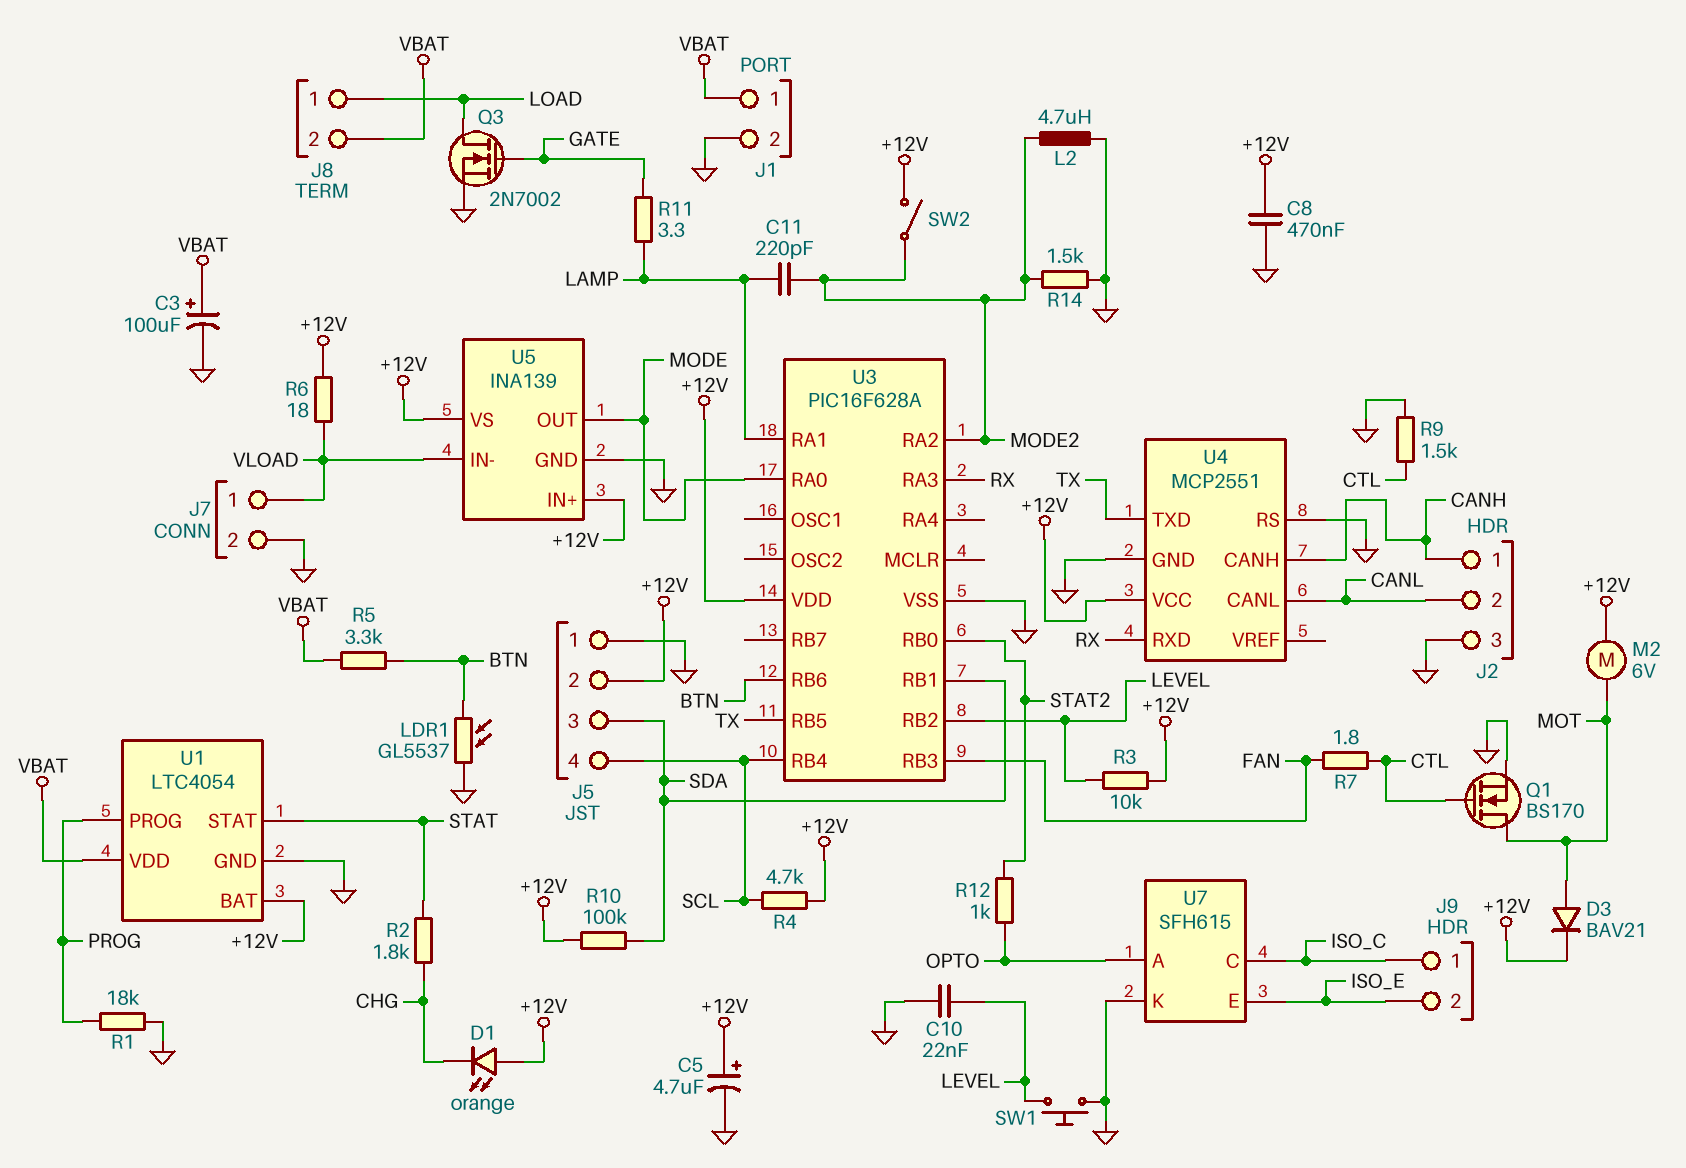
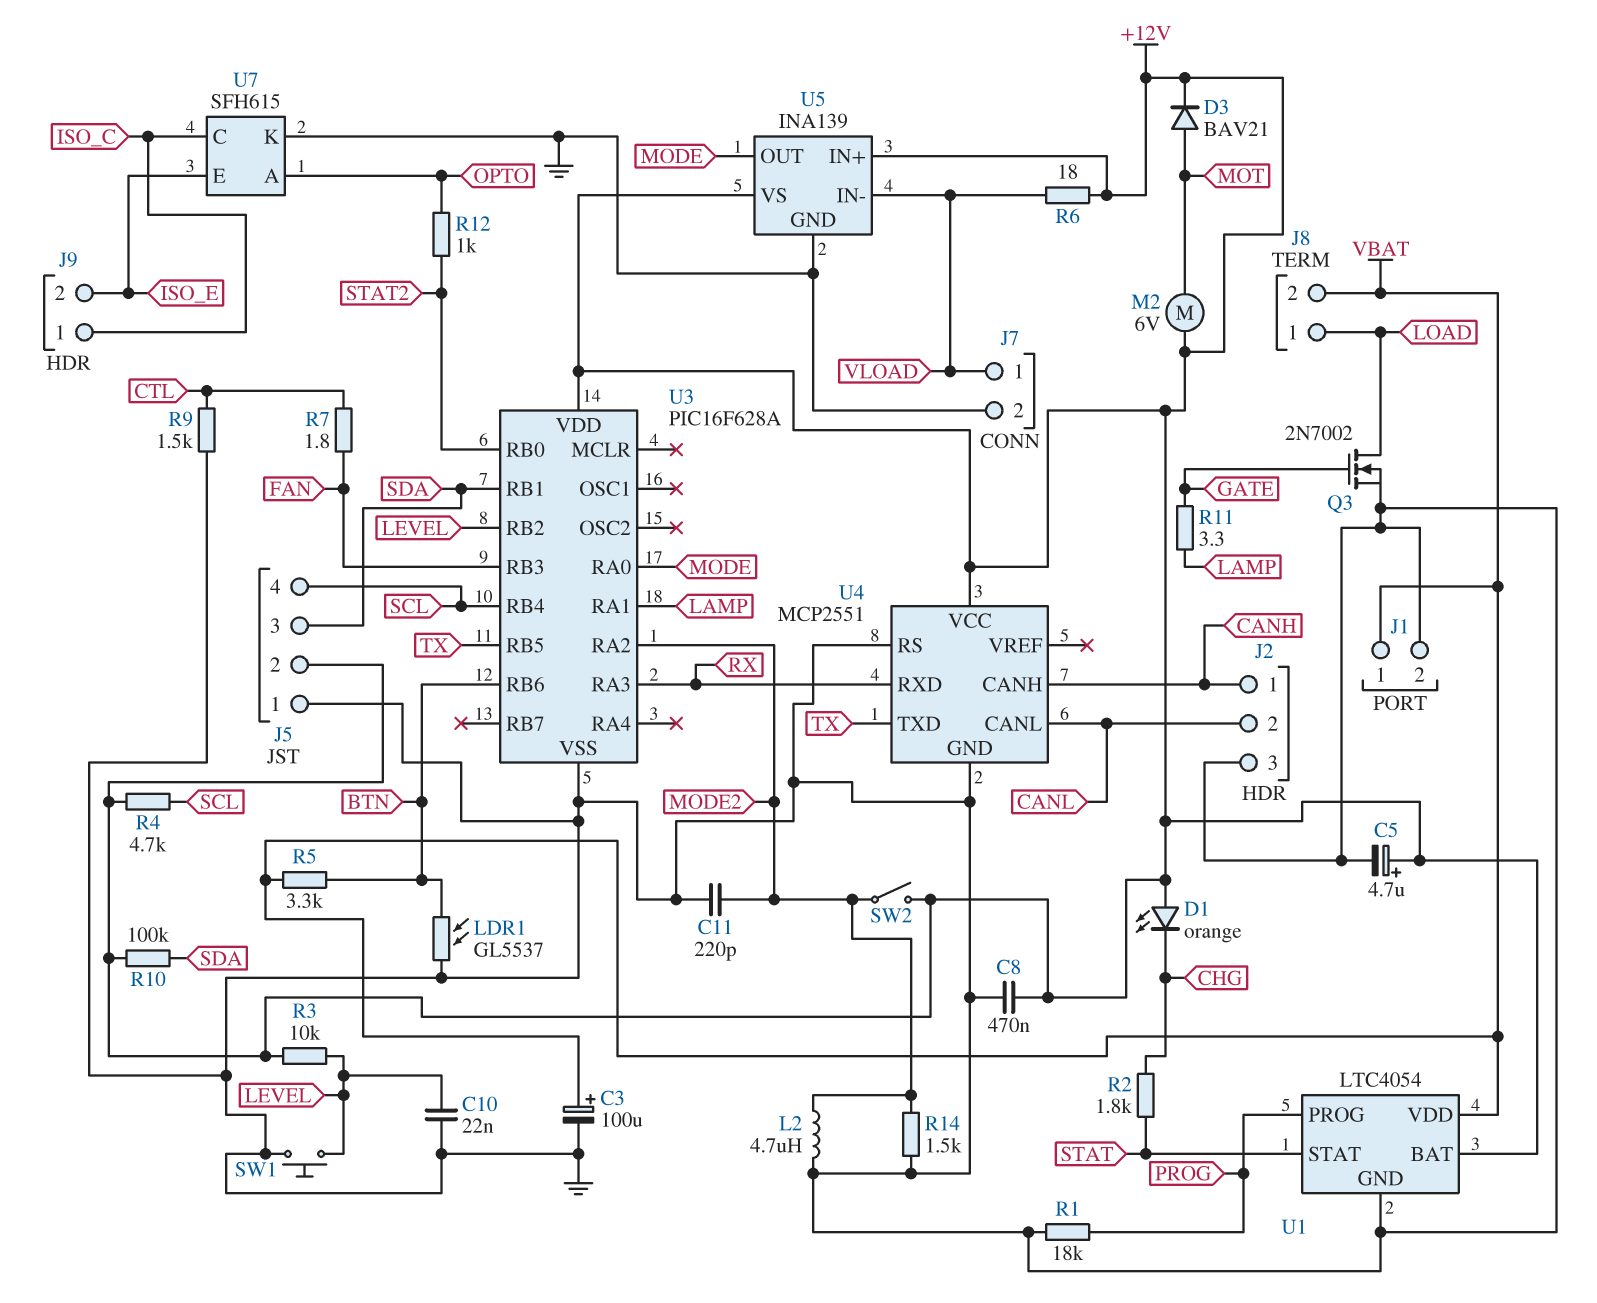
C11: 220pF (LAMP, MODE2) -> 220pF (GND, MODE2)
Q1: NMOS BS170 (G CTL, D MOT, S GND) -> none

